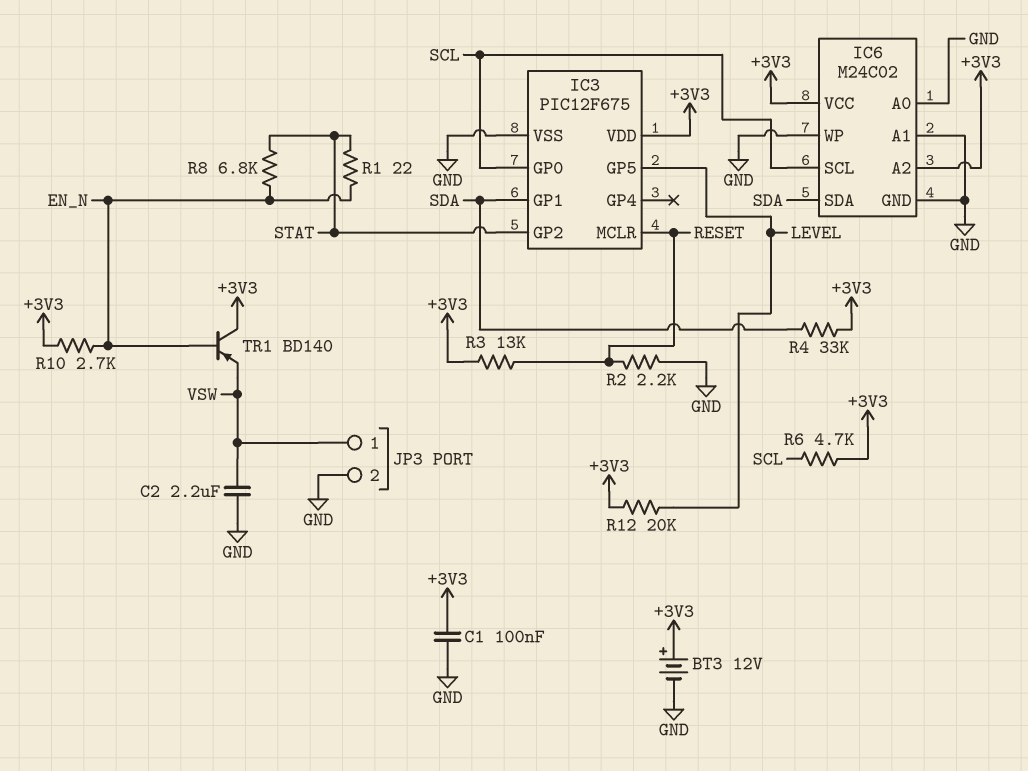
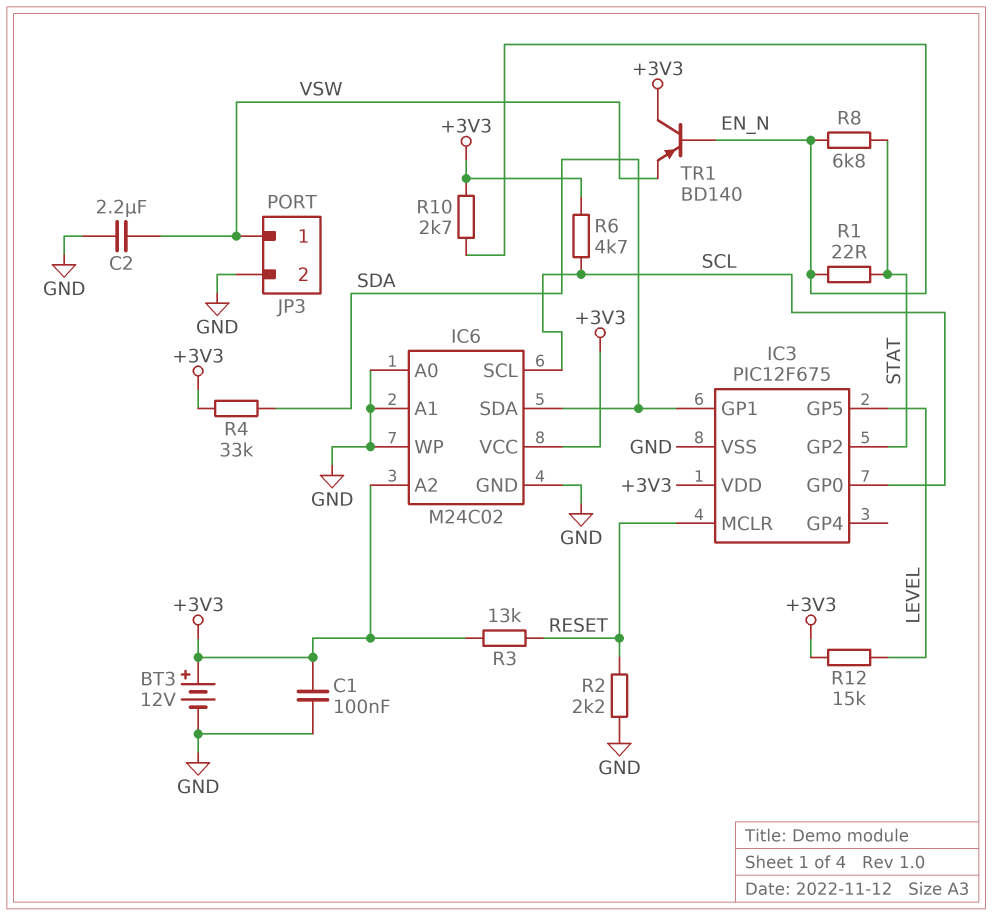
R12: 20k (+3V3, LEVEL) -> 15k (+3V3, LEVEL)

